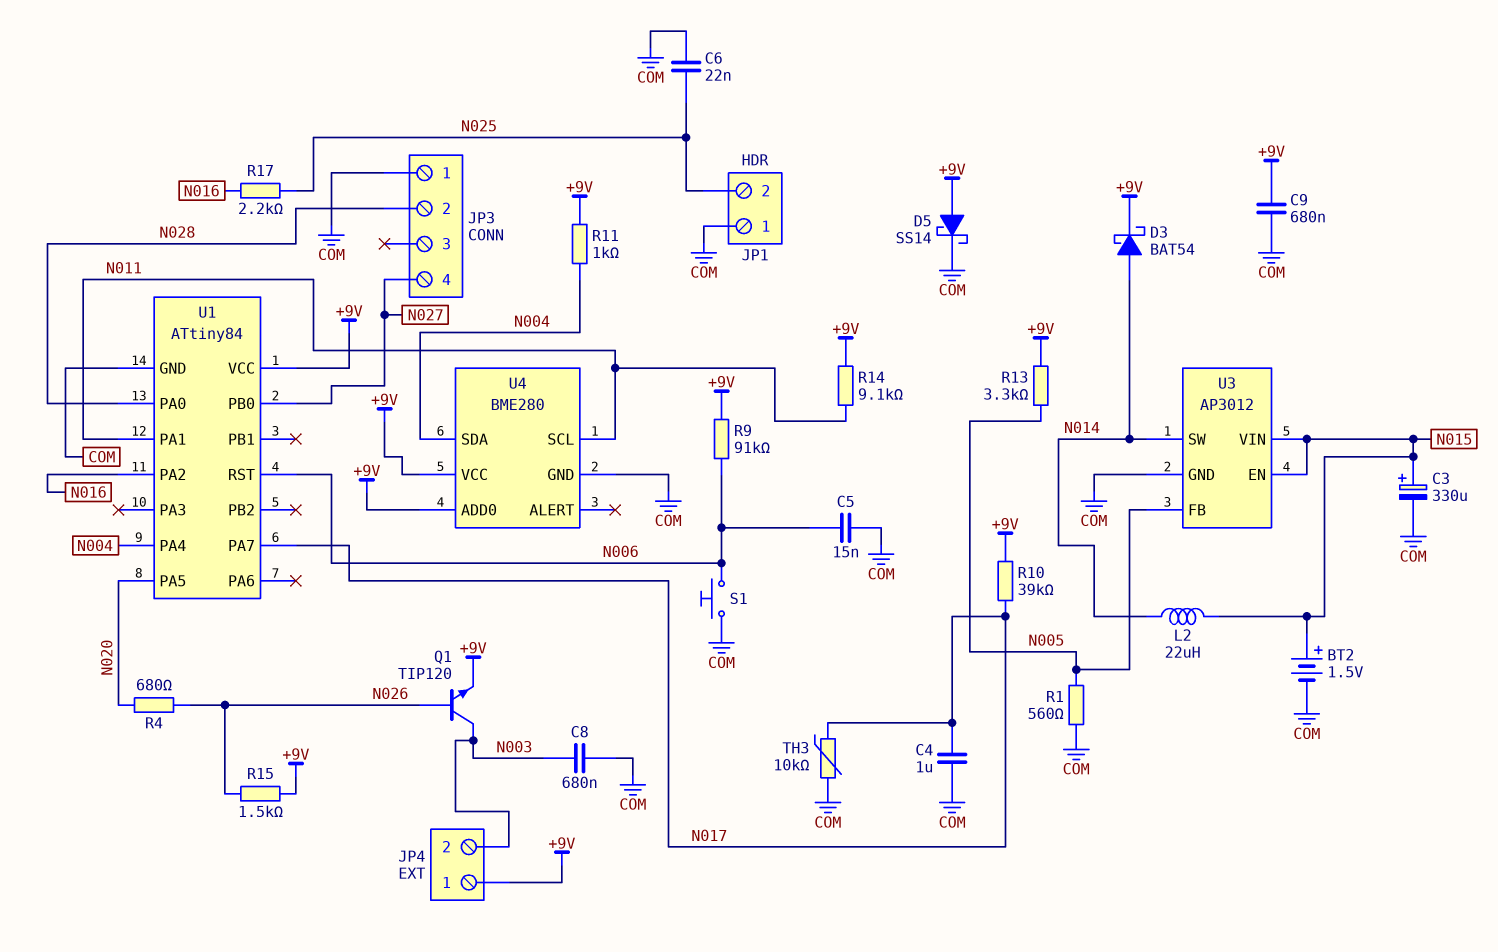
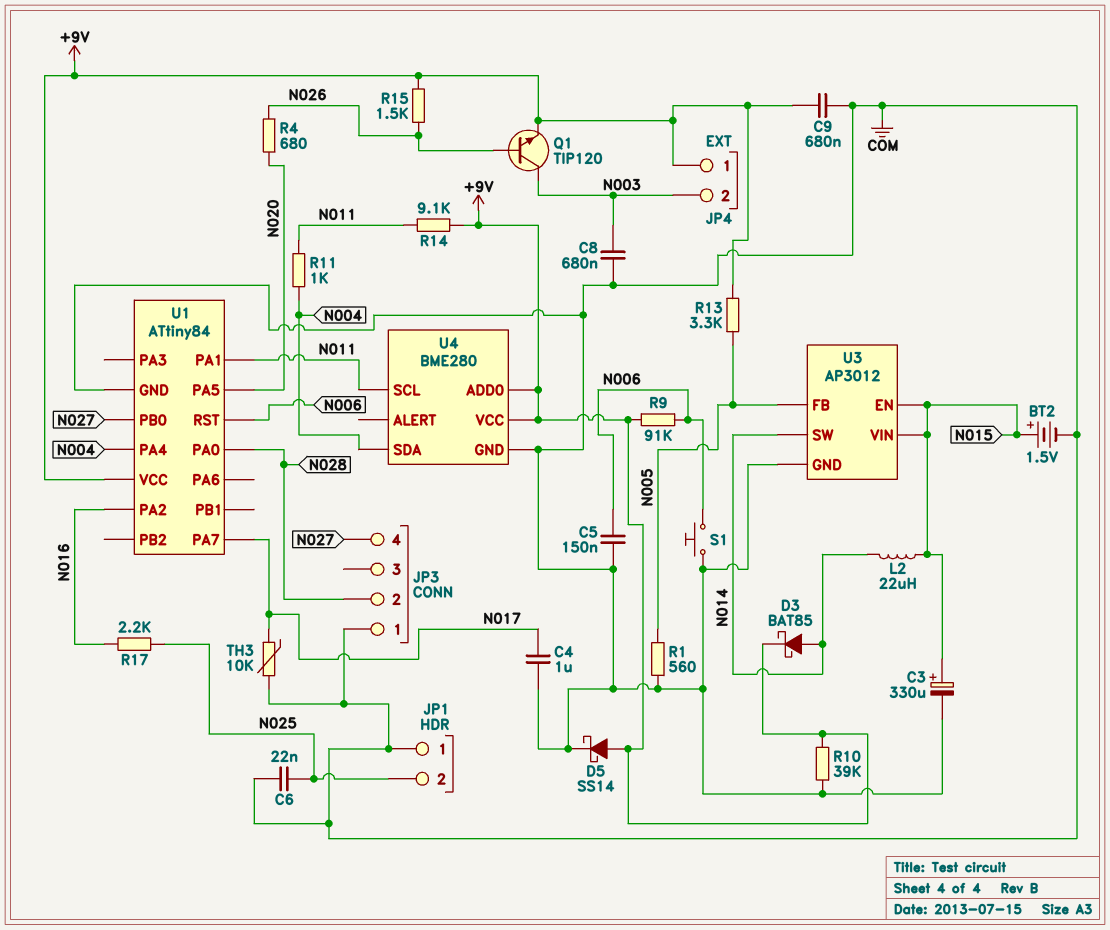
C5: 15nF (COM, N006) -> 150nF (COM, N006)
D3: schottky BAT54 (A N014, K +9V) -> schottky BAT85 (A N014, K +9V)
R10: 39k (+9V, N017) -> 39k (+9V, COM)
R11: 1k (+9V, N004) -> 1k (N004, N011)

